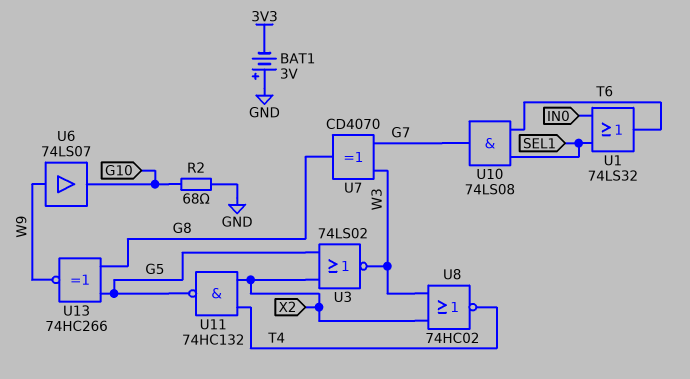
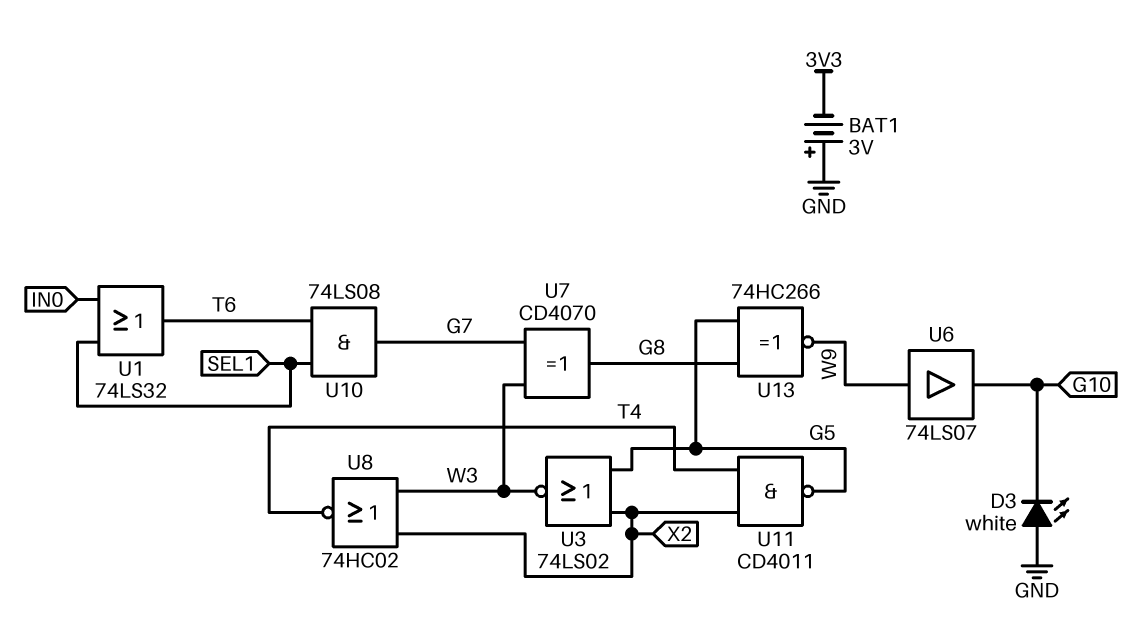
D3: none -> LED white (A GND, K G10)
R2: 68 (G10, GND) -> none
U11: NAND 74HC132 (in T4, in X2, out G5) -> NAND CD4011 (in T4, in X2, out G5)

